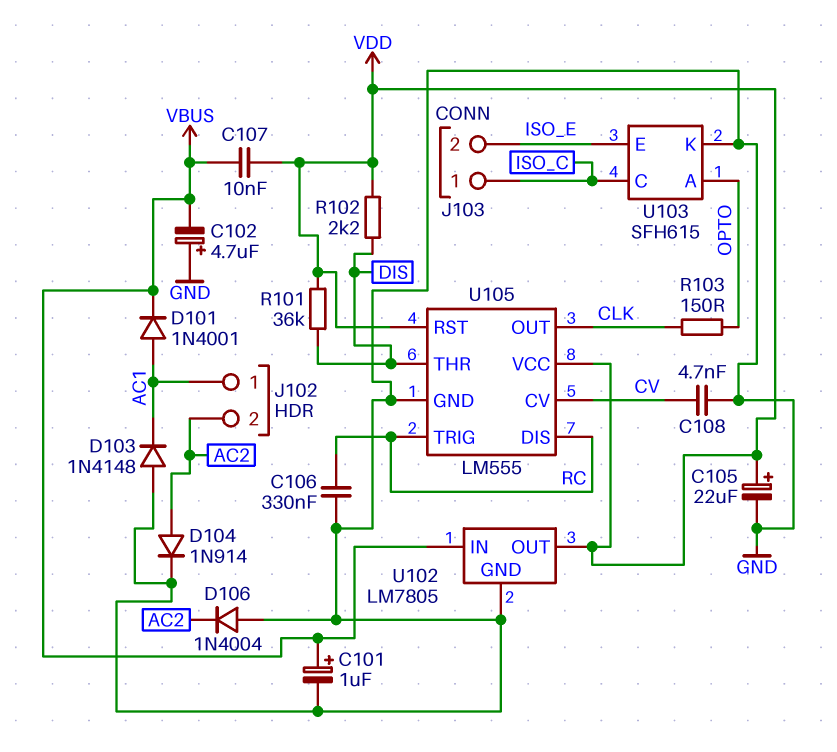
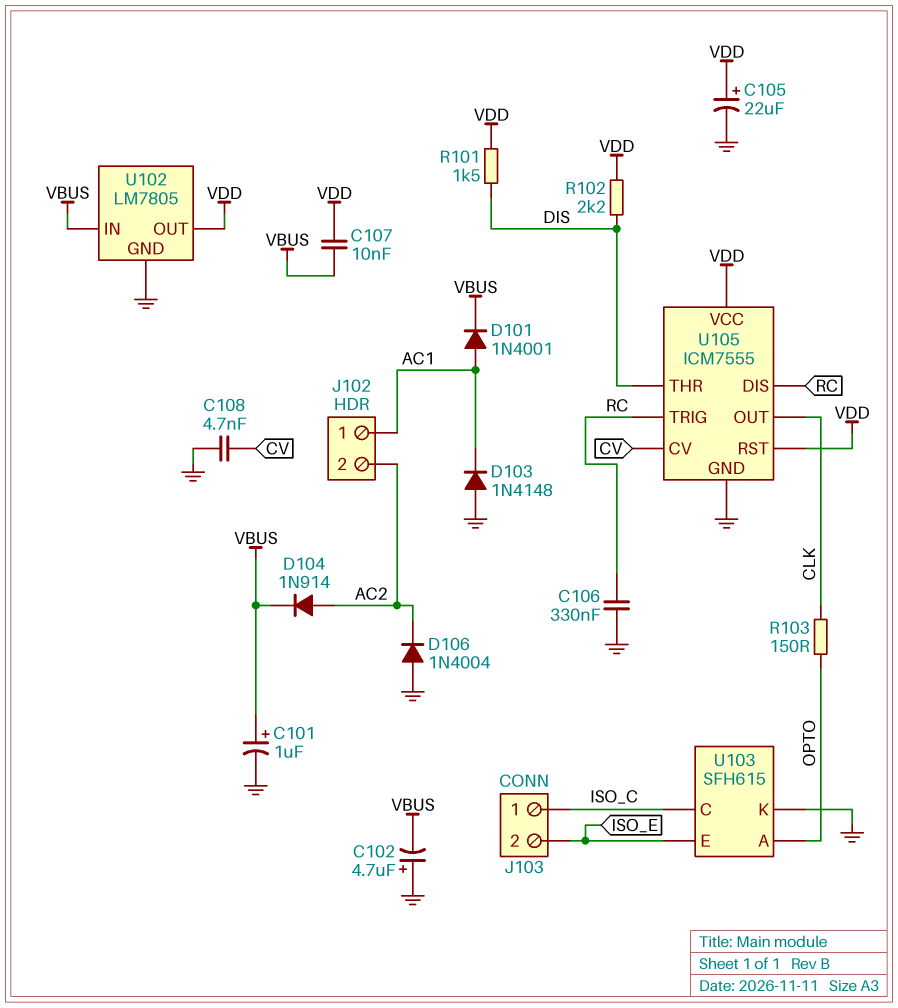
D104: diode 1N914 (A AC2, K GND) -> diode 1N914 (A AC2, K VBUS)
R101: 36k (DIS, VDD) -> 1.5k (DIS, VDD)
U105: LM555 -> ICM7555

